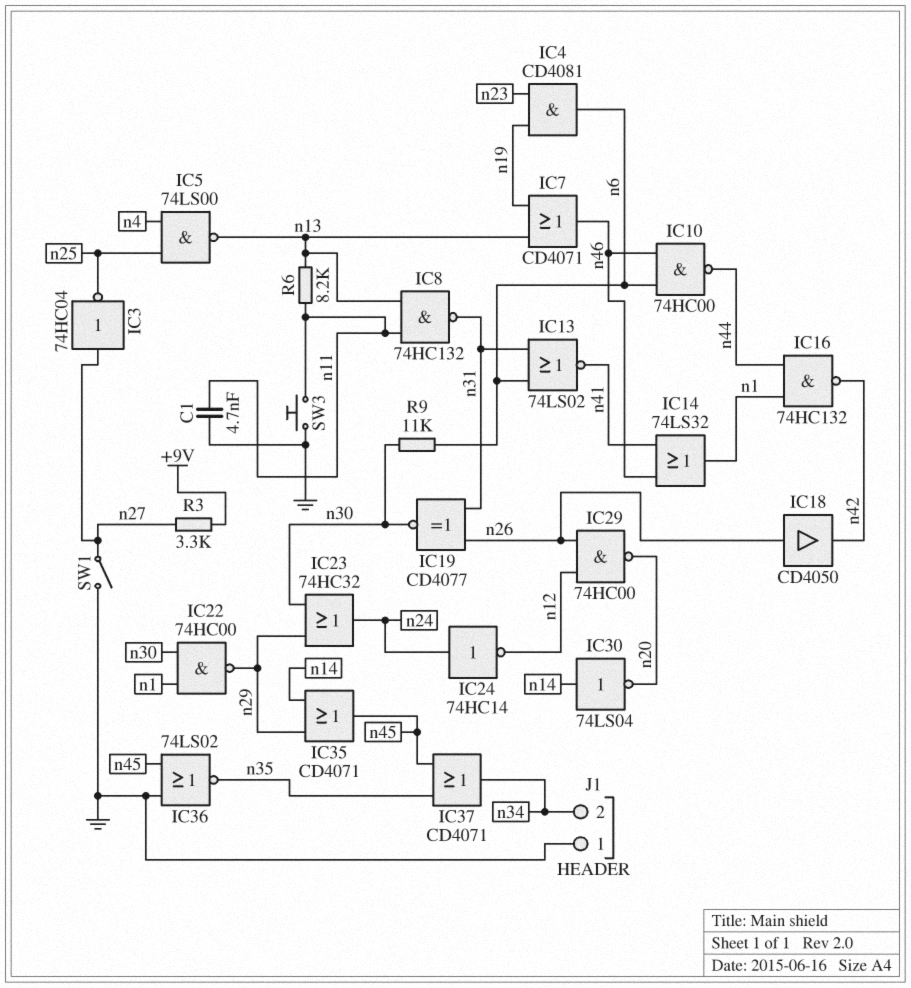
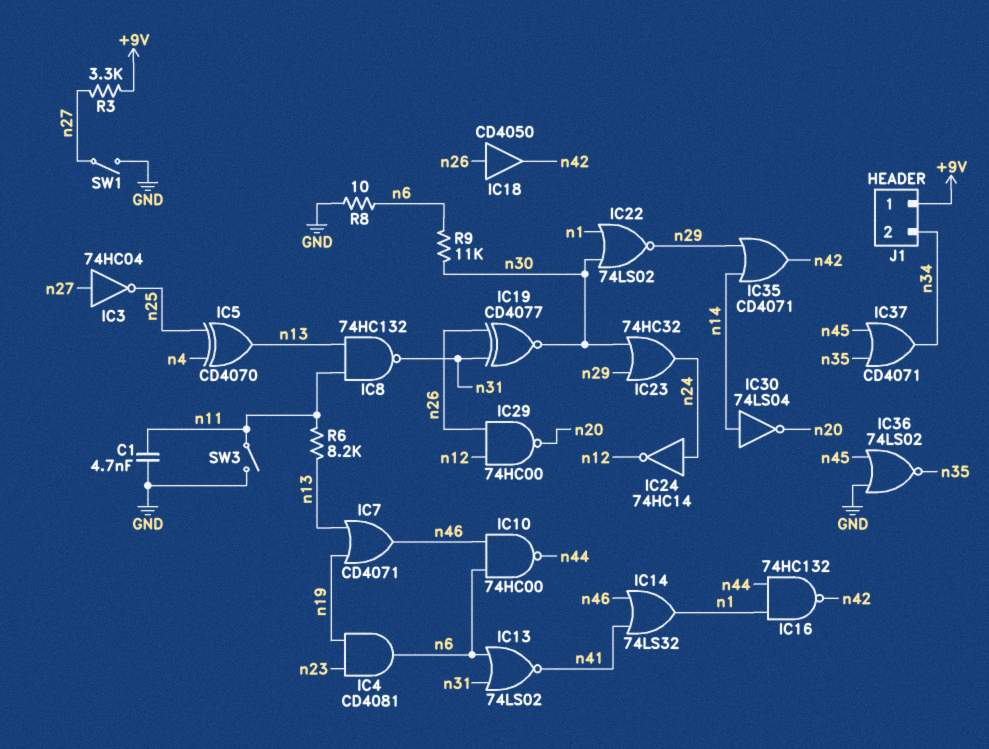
IC5: NAND 74LS00 (in n4, in n25, out n13) -> XOR CD4070 (in n4, in n25, out n13)
IC22: NAND 74HC00 (in n1, in n30, out n29) -> NOR 74LS02 (in n1, in n30, out n29)
IC35: OR CD4071 (in n14, in n29, out n45) -> OR CD4071 (in n14, in n29, out n42)
J1 pin 1: GND -> +9V
R8: none -> 10 (GND, n6)
SW3: button (GND, n11) -> switch (GND, n11)

